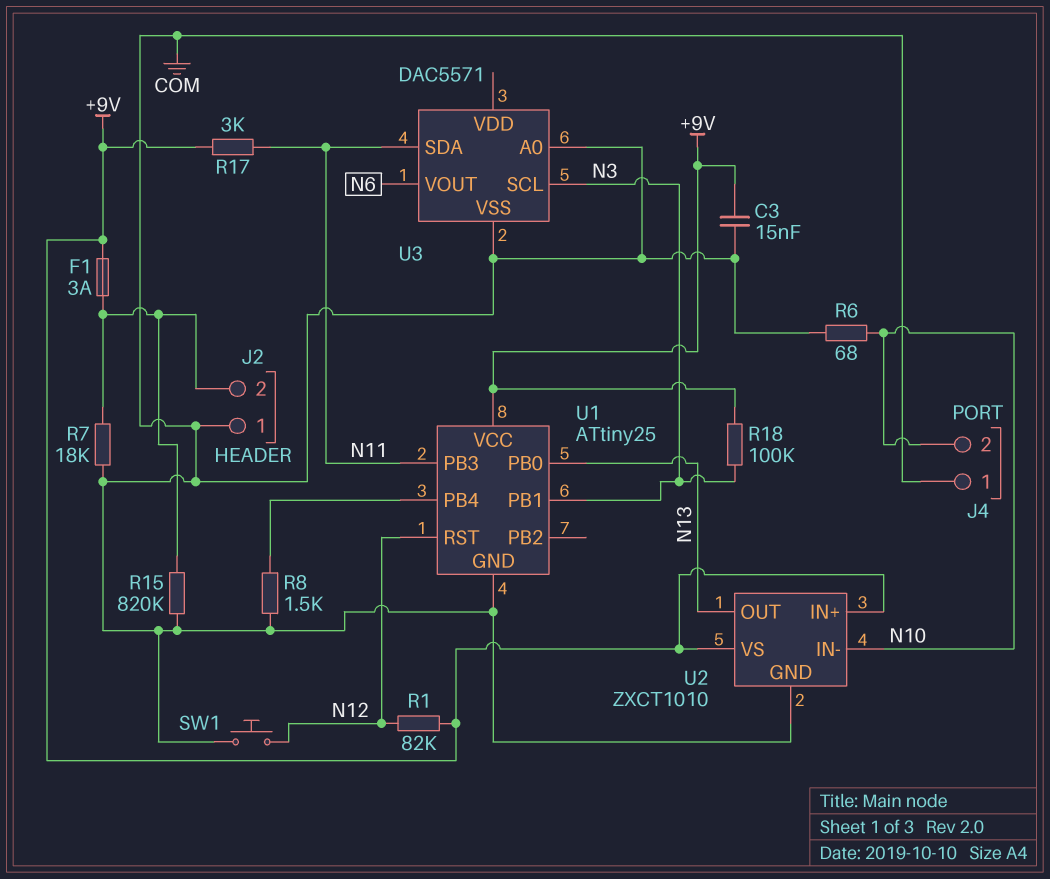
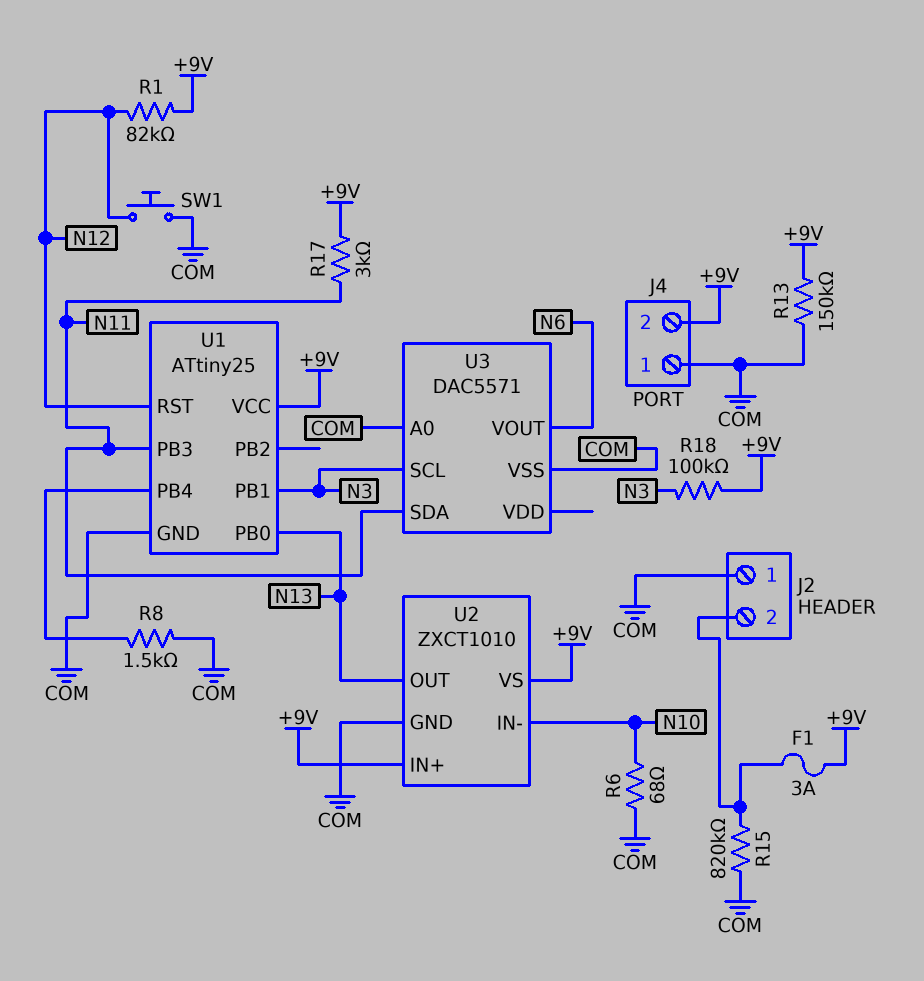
C3: 15nF (+9V, COM) -> none
J4 pin 2: N10 -> +9V
R7: 18k (COM, J2/2) -> none
R13: none -> 150k (+9V, COM)

